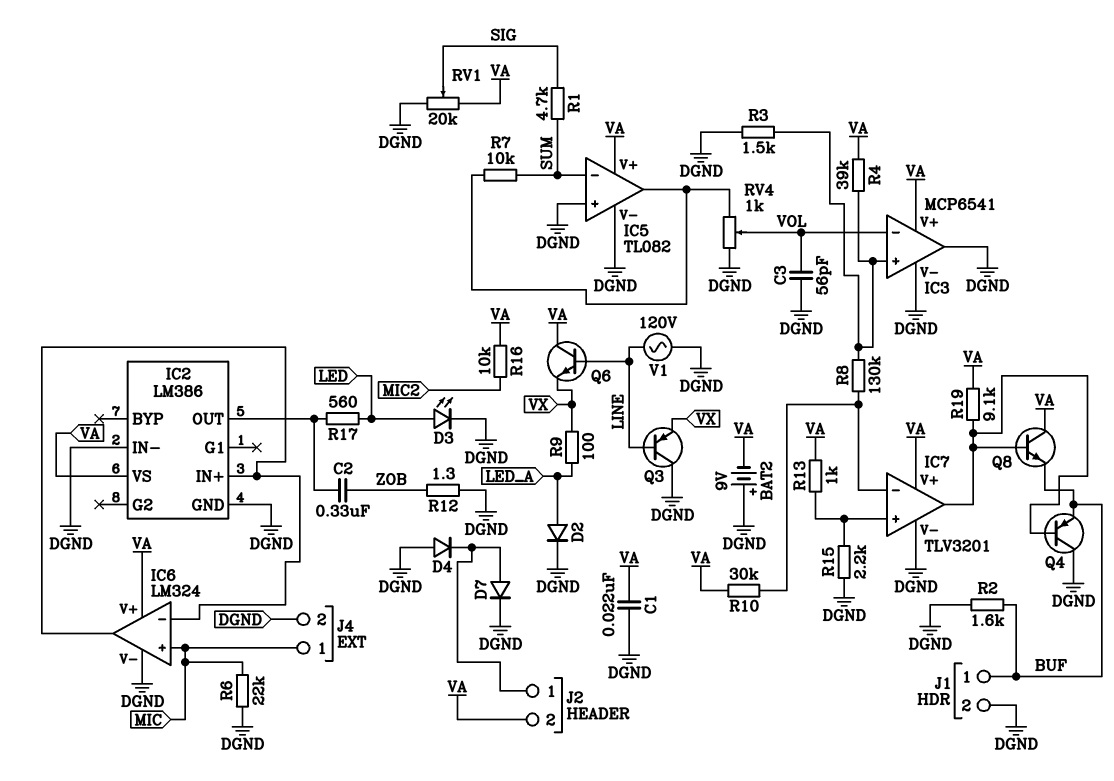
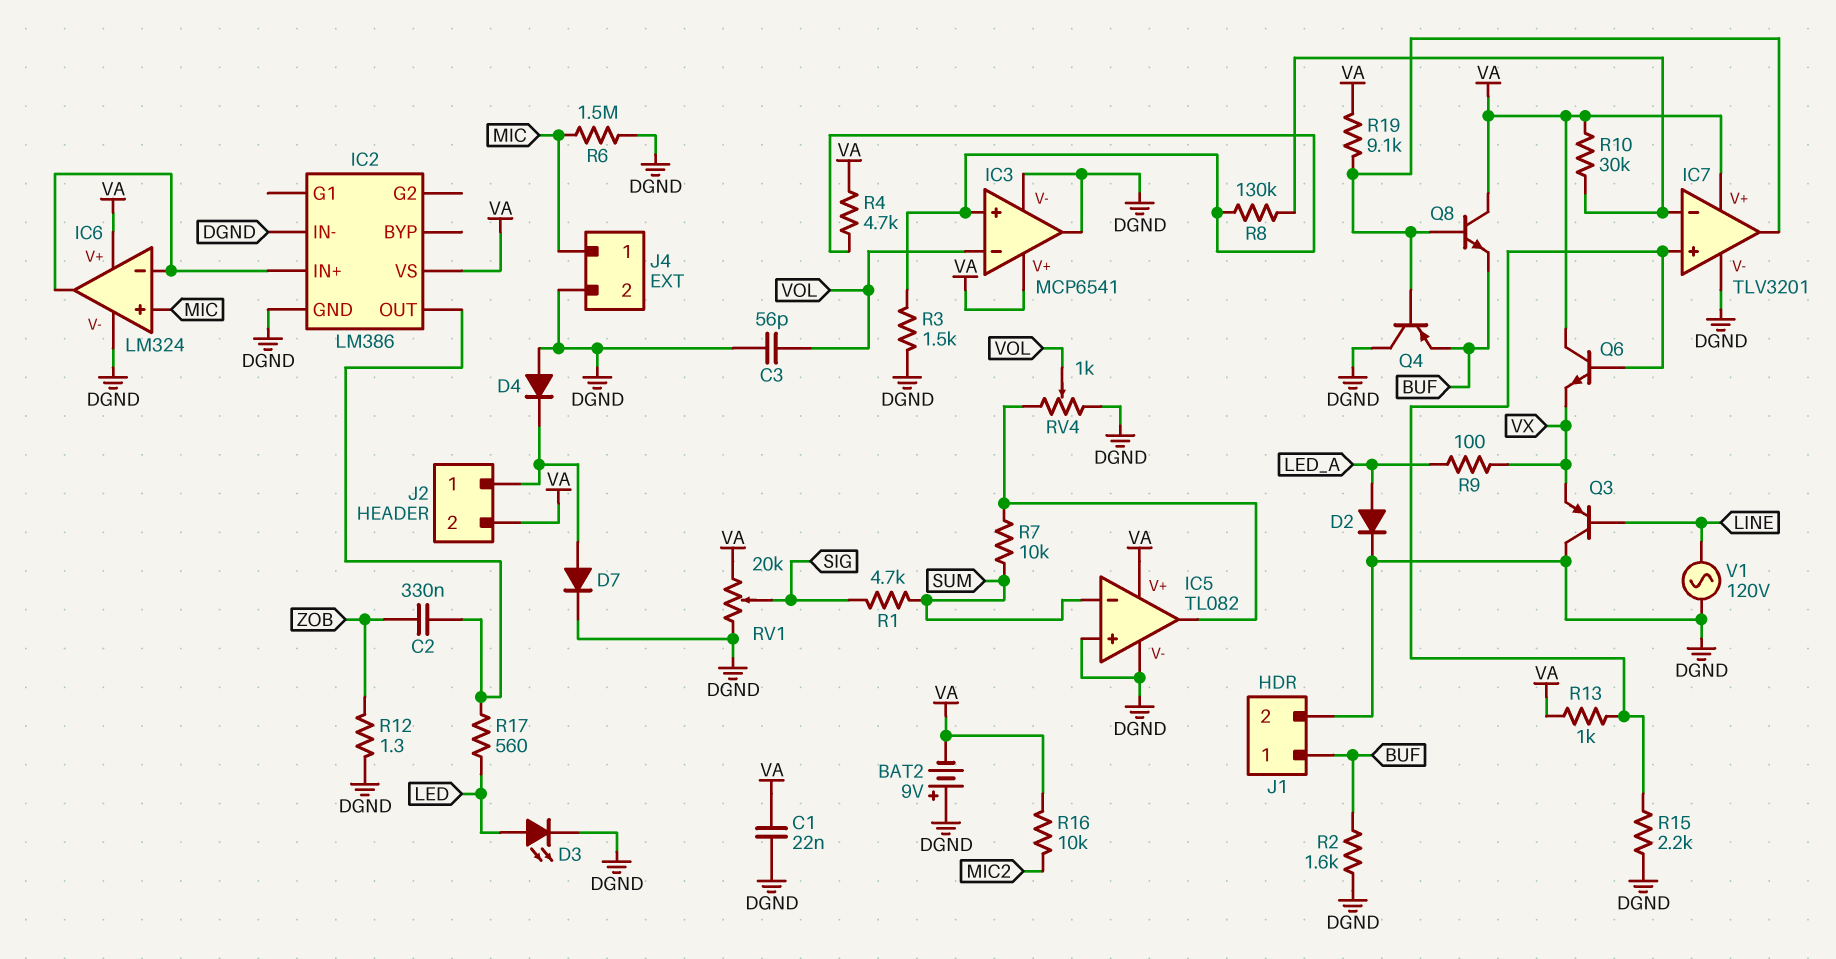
Q6: NPN (B LINE, C VA, E VX) -> NPN (B IC7/in+, C VA, E VX)
R4: 39k (IC3/in+, VA) -> 4.7k (IC3/in+, VA)
R6: 22k (DGND, MIC) -> 1.5M (DGND, MIC)

